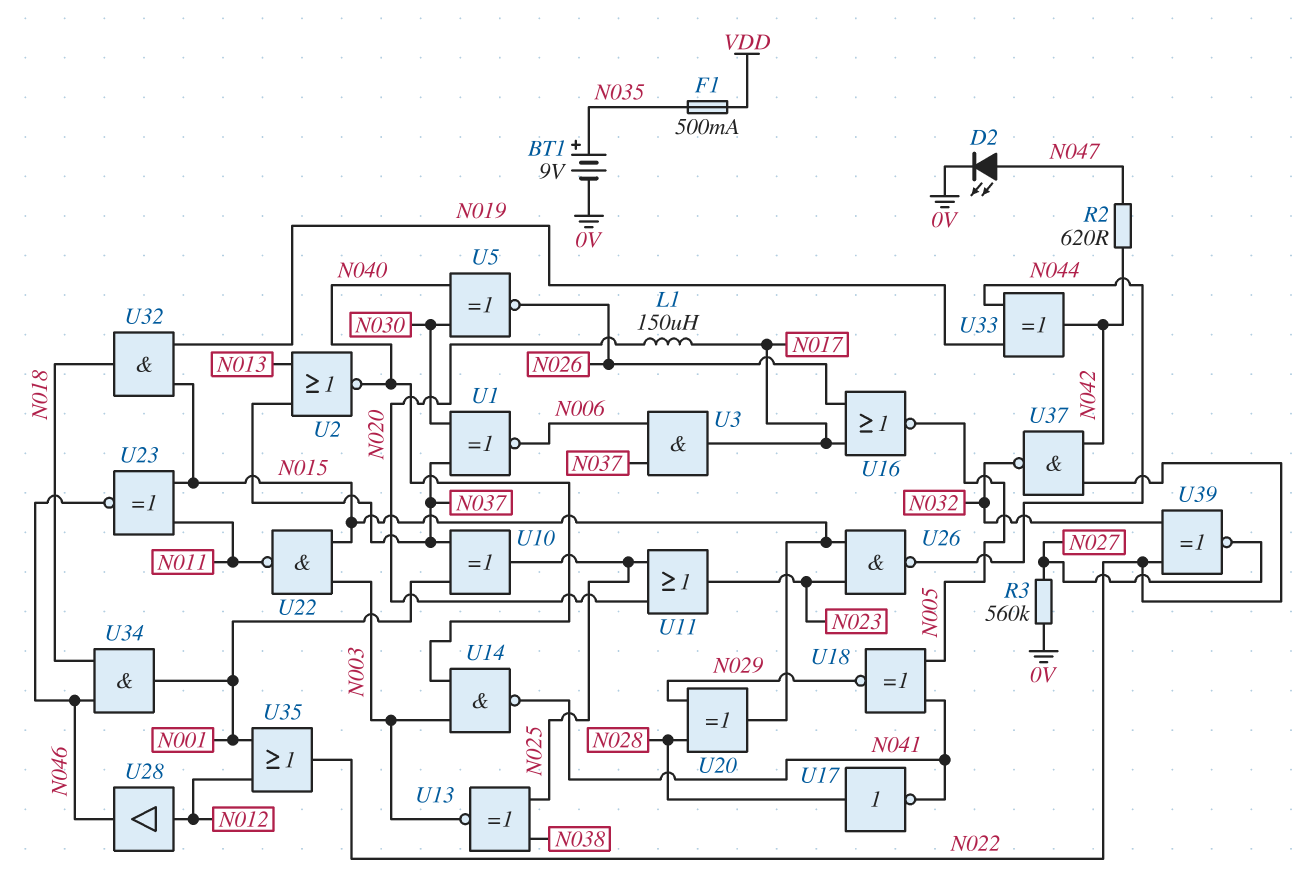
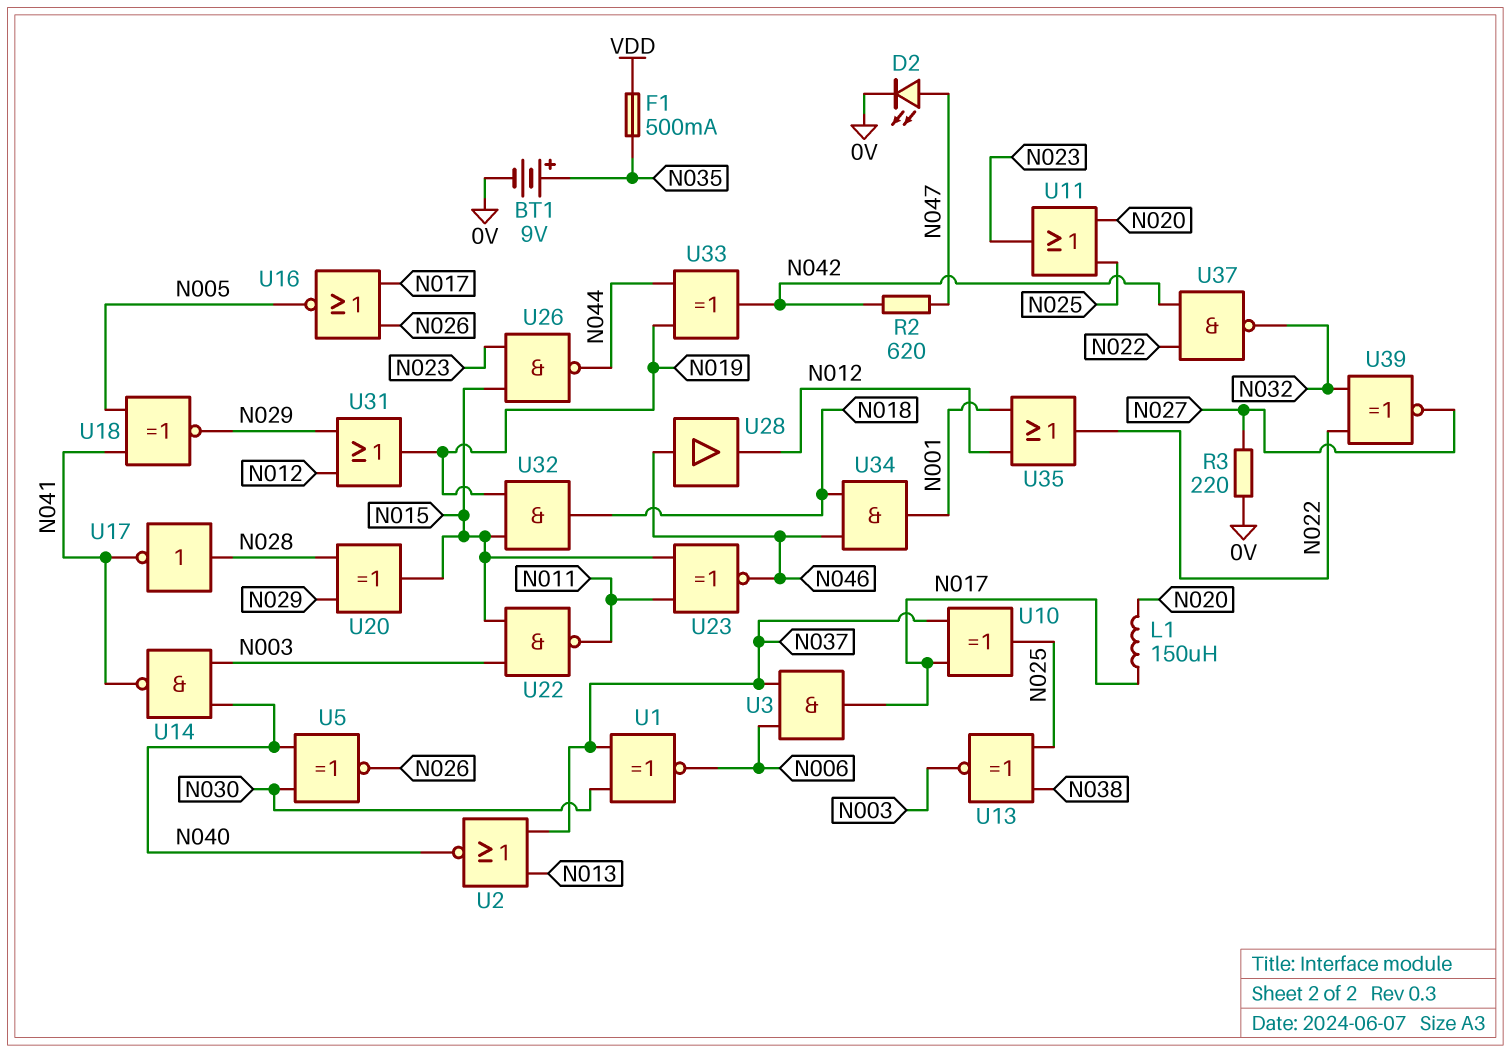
R3: 560k (0V, N027) -> 220 (0V, N027)
U10: XOR (in N001, in N037, out N025) -> XOR (in N017, in N037, out N025)
U28: buffer (in N012, out N046) -> buffer (in N046, out N012)
U31: none -> OR (in N012, in N029, out N019)

